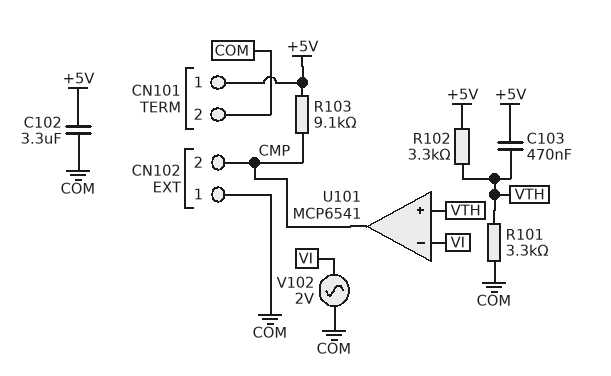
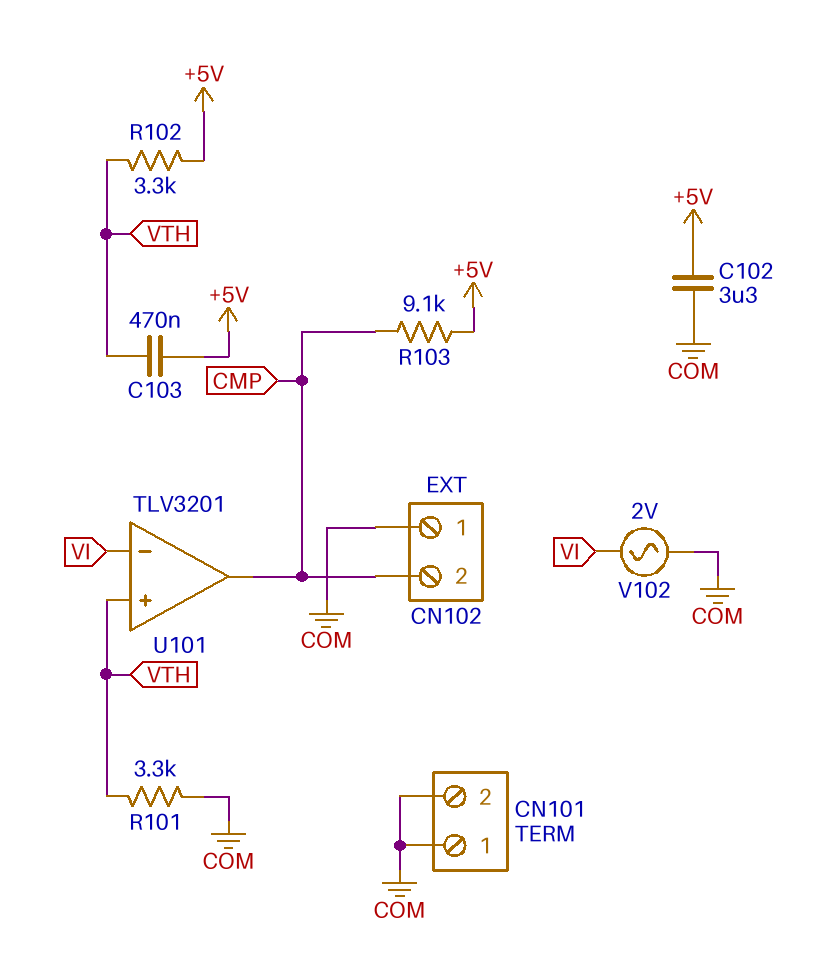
CN101 pin 1: +5V -> COM
U101: MCP6541 -> TLV3201

